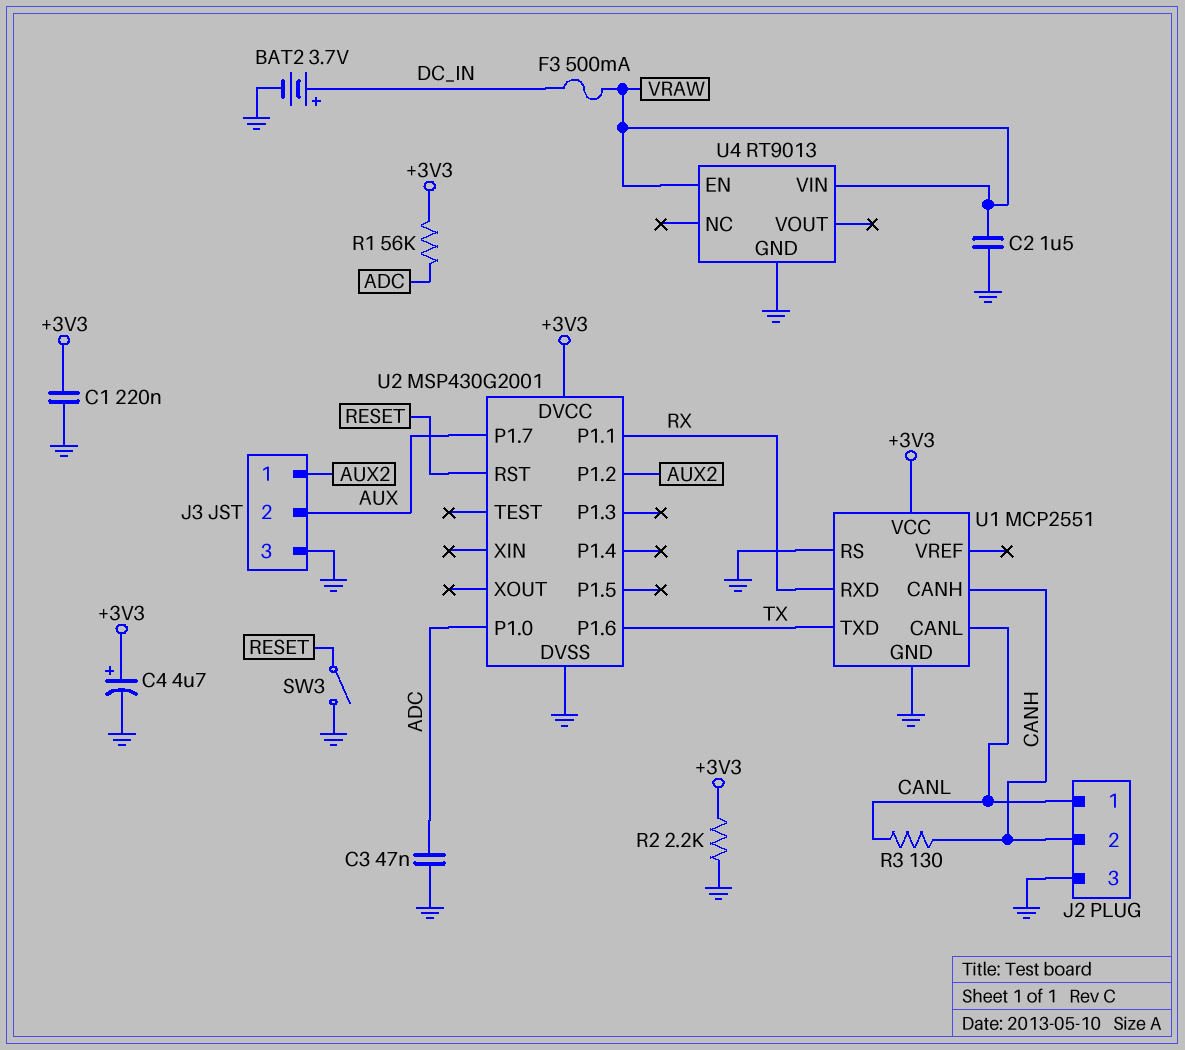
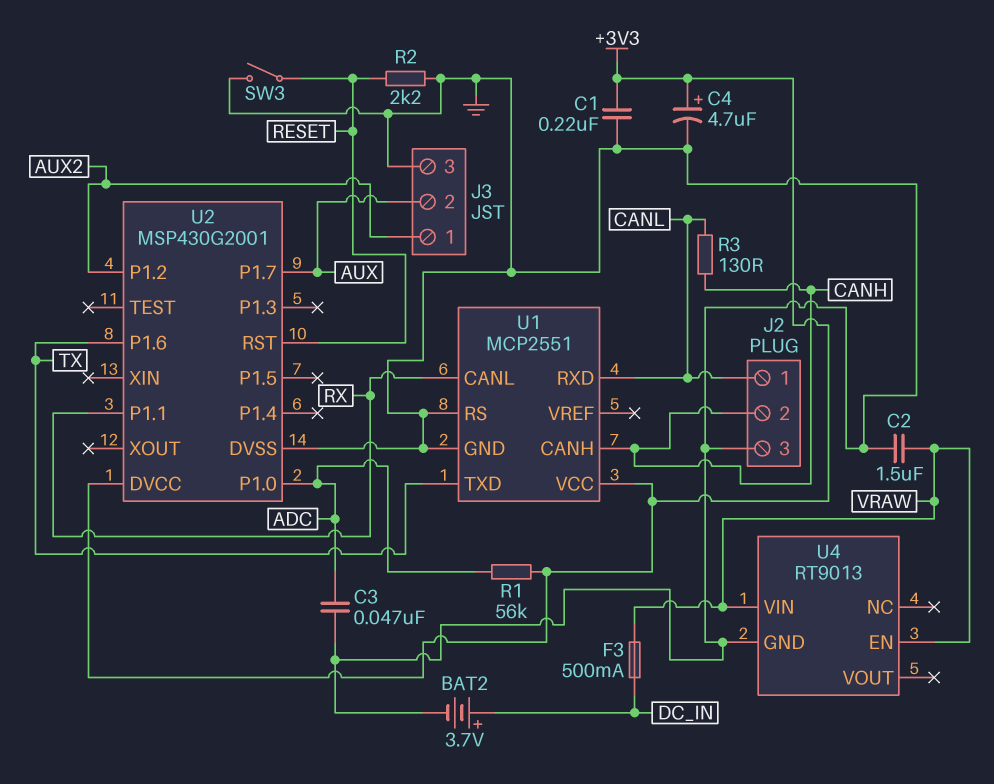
R2: 2.2k (+3V3, GND) -> 2.2k (GND, RESET)
U1 pin CANL: CANL -> RX
U1 pin RXD: RX -> CANL

